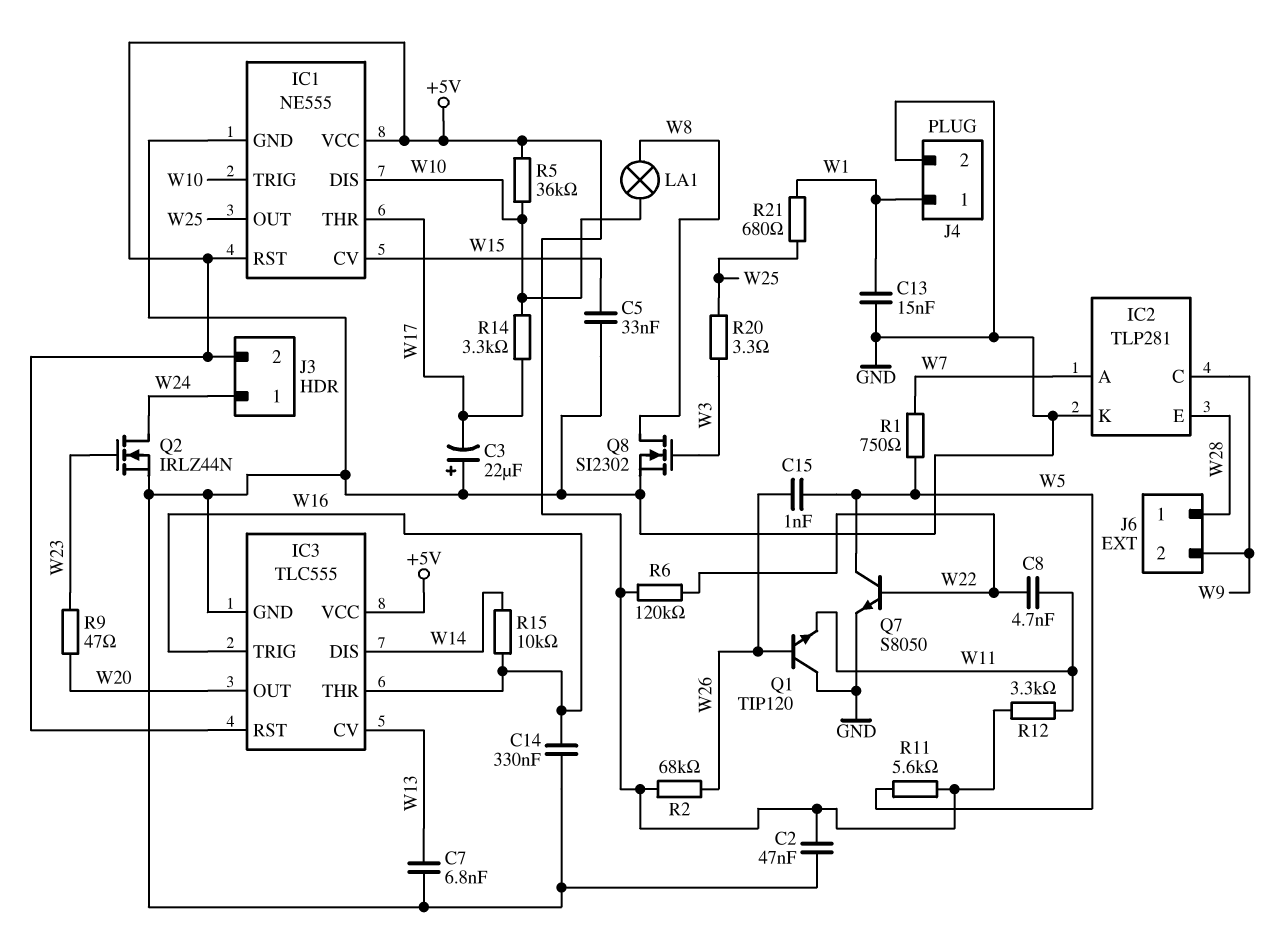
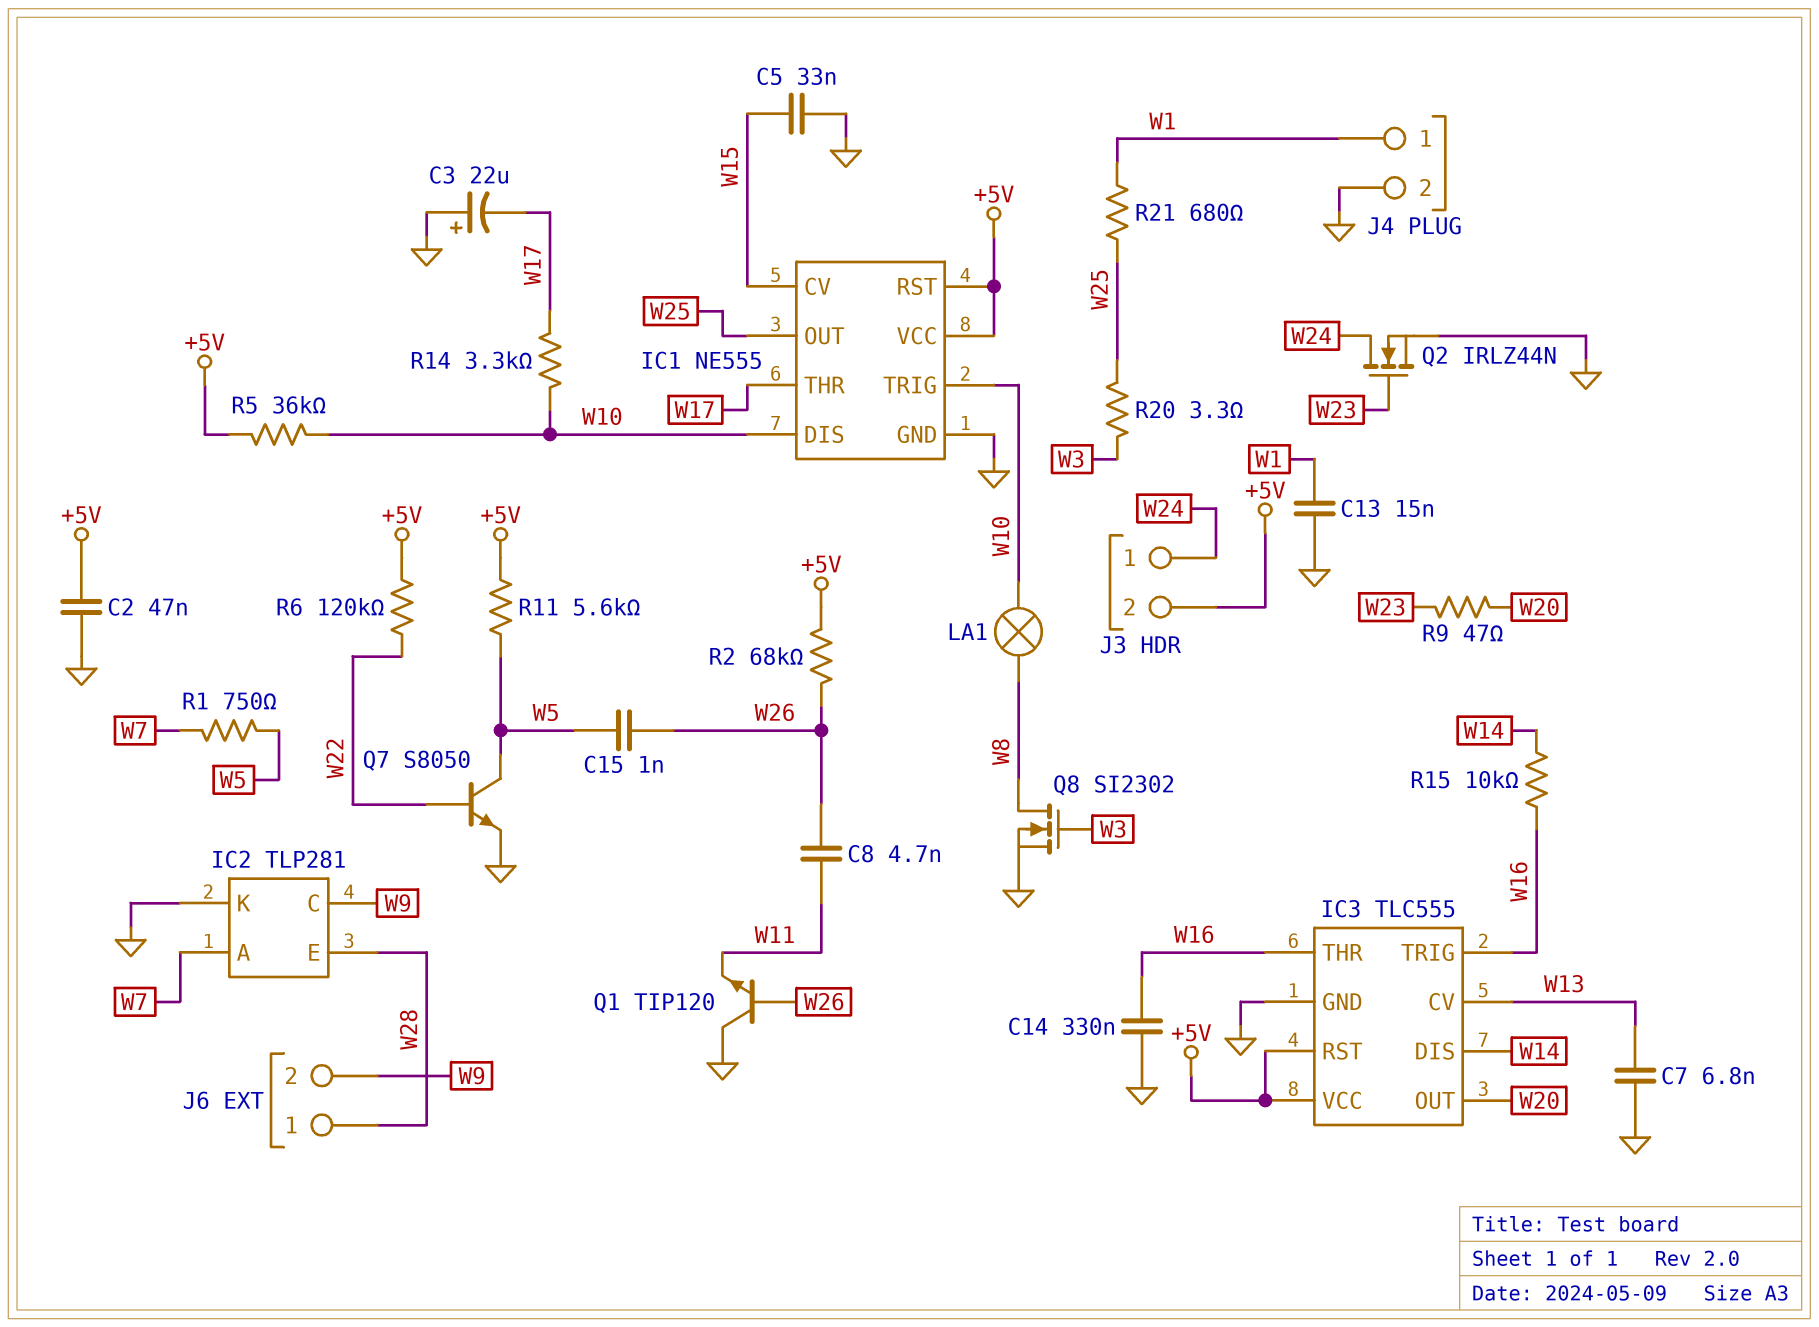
C8: 4.7nF (W11, W22) -> 4.7nF (W11, W26)
R12: 3.3k (+5V, W11) -> none

